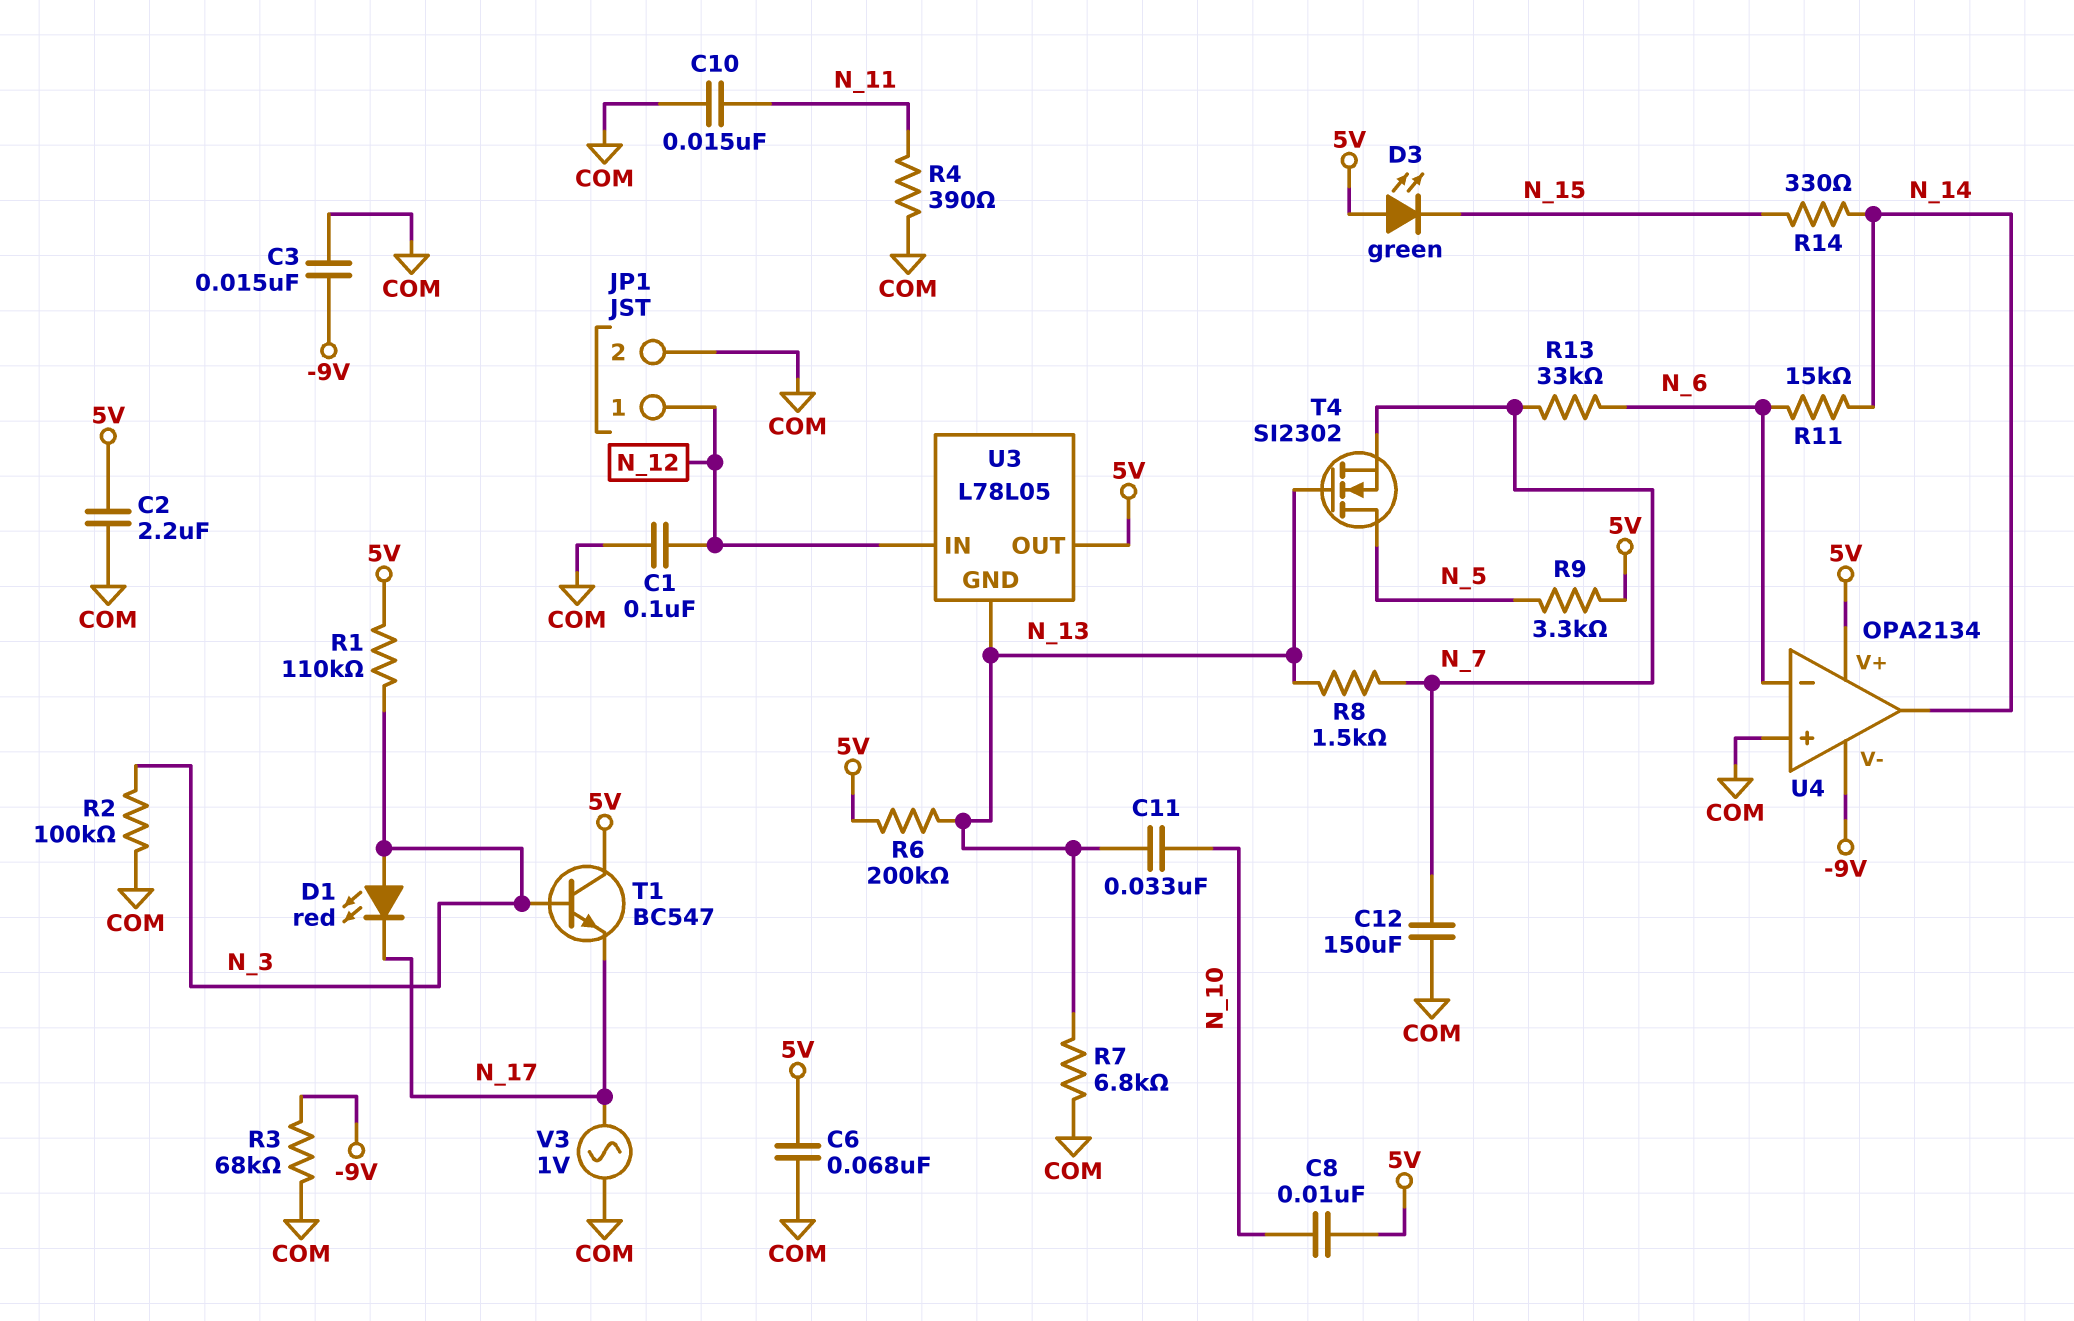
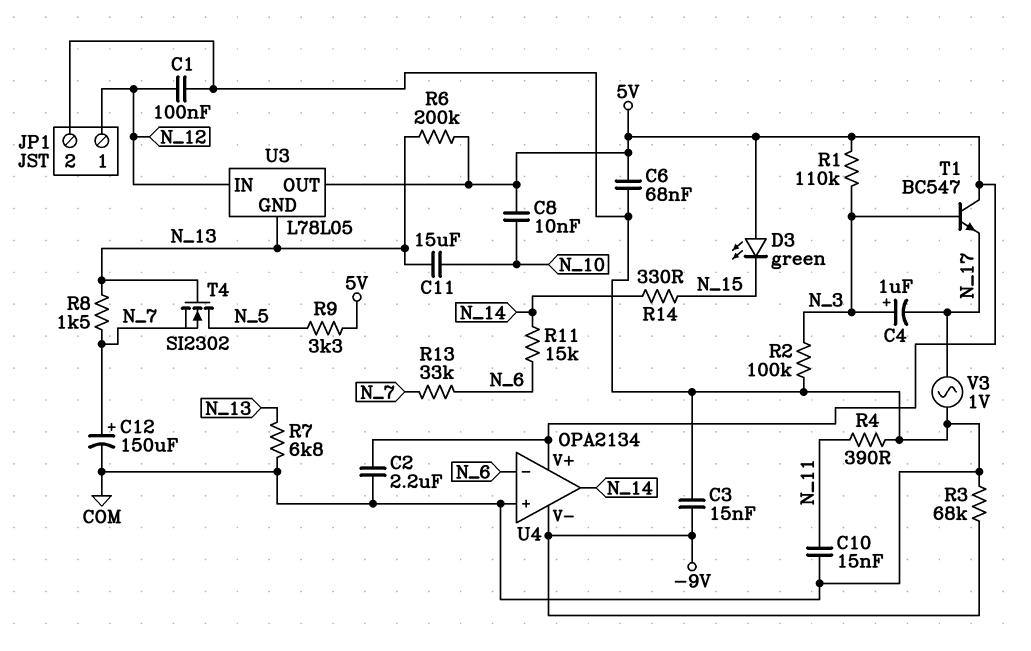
C4: none -> 1uF (plus N_3, minus N_17)
C11: 33nF (N_10, N_13) -> 15uF (N_10, N_13)
C12: 150uF (COM, N_7) -> 150uF (plus N_7, minus COM)
D1: LED red (A N_3, K N_17) -> none

